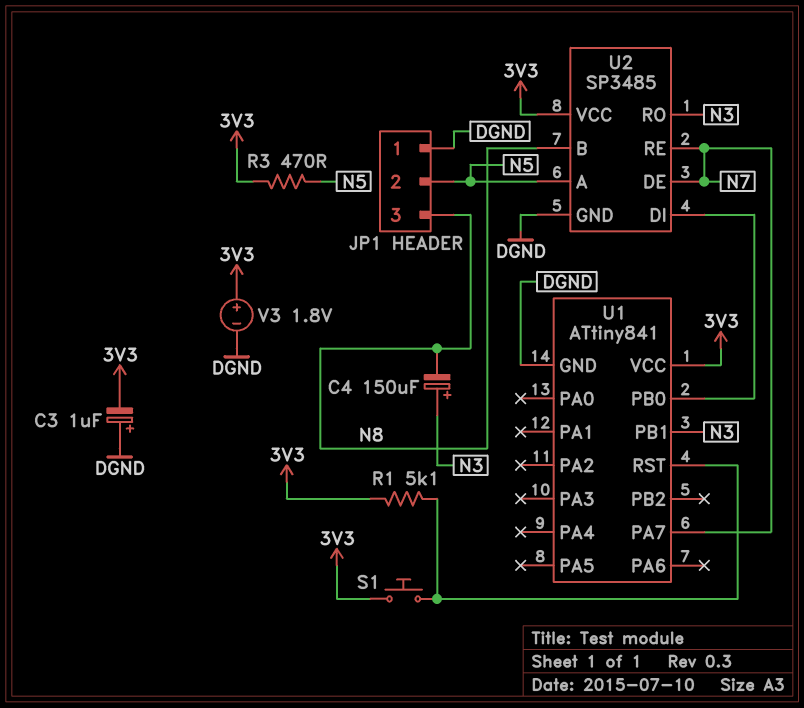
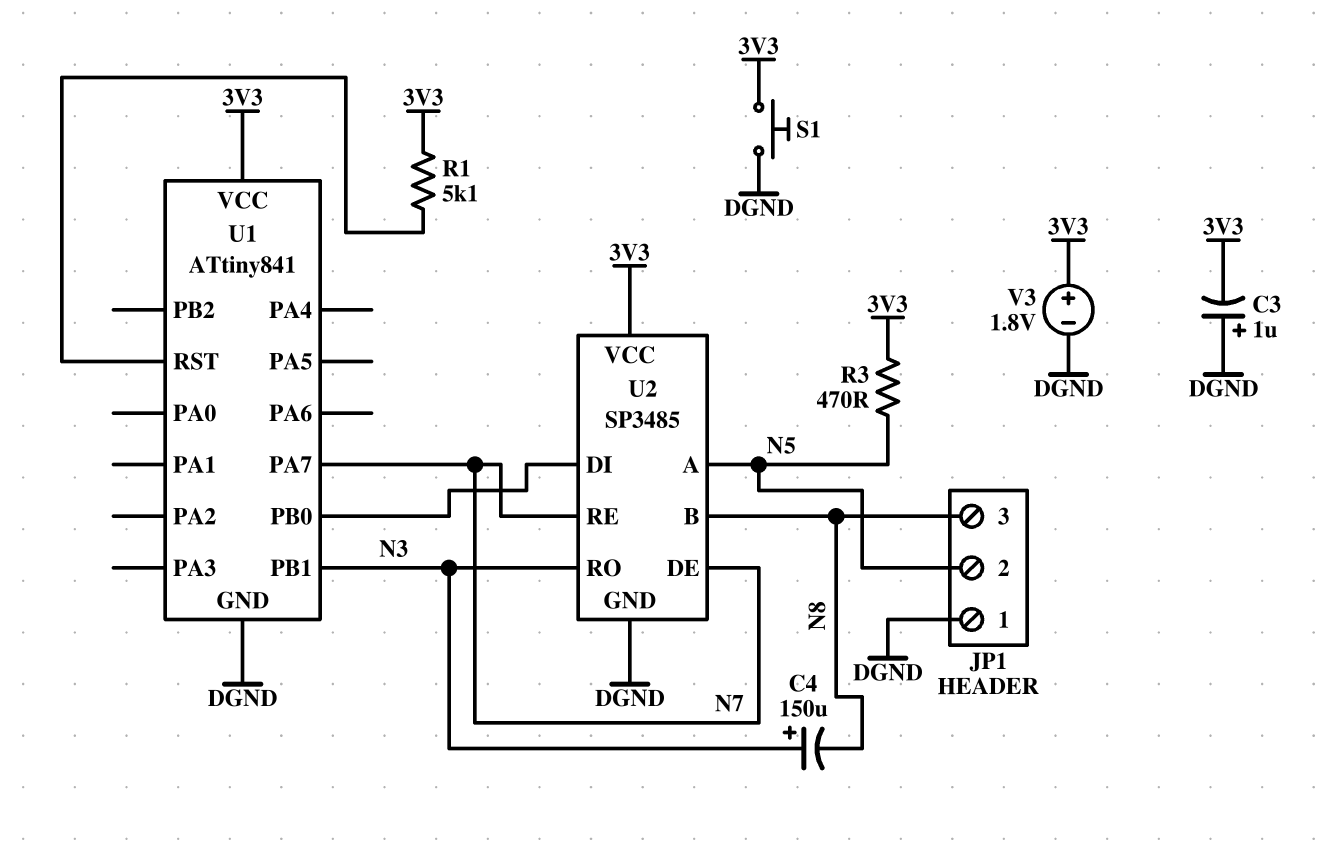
S1: button (3V3, U1/RST) -> button (3V3, DGND)

